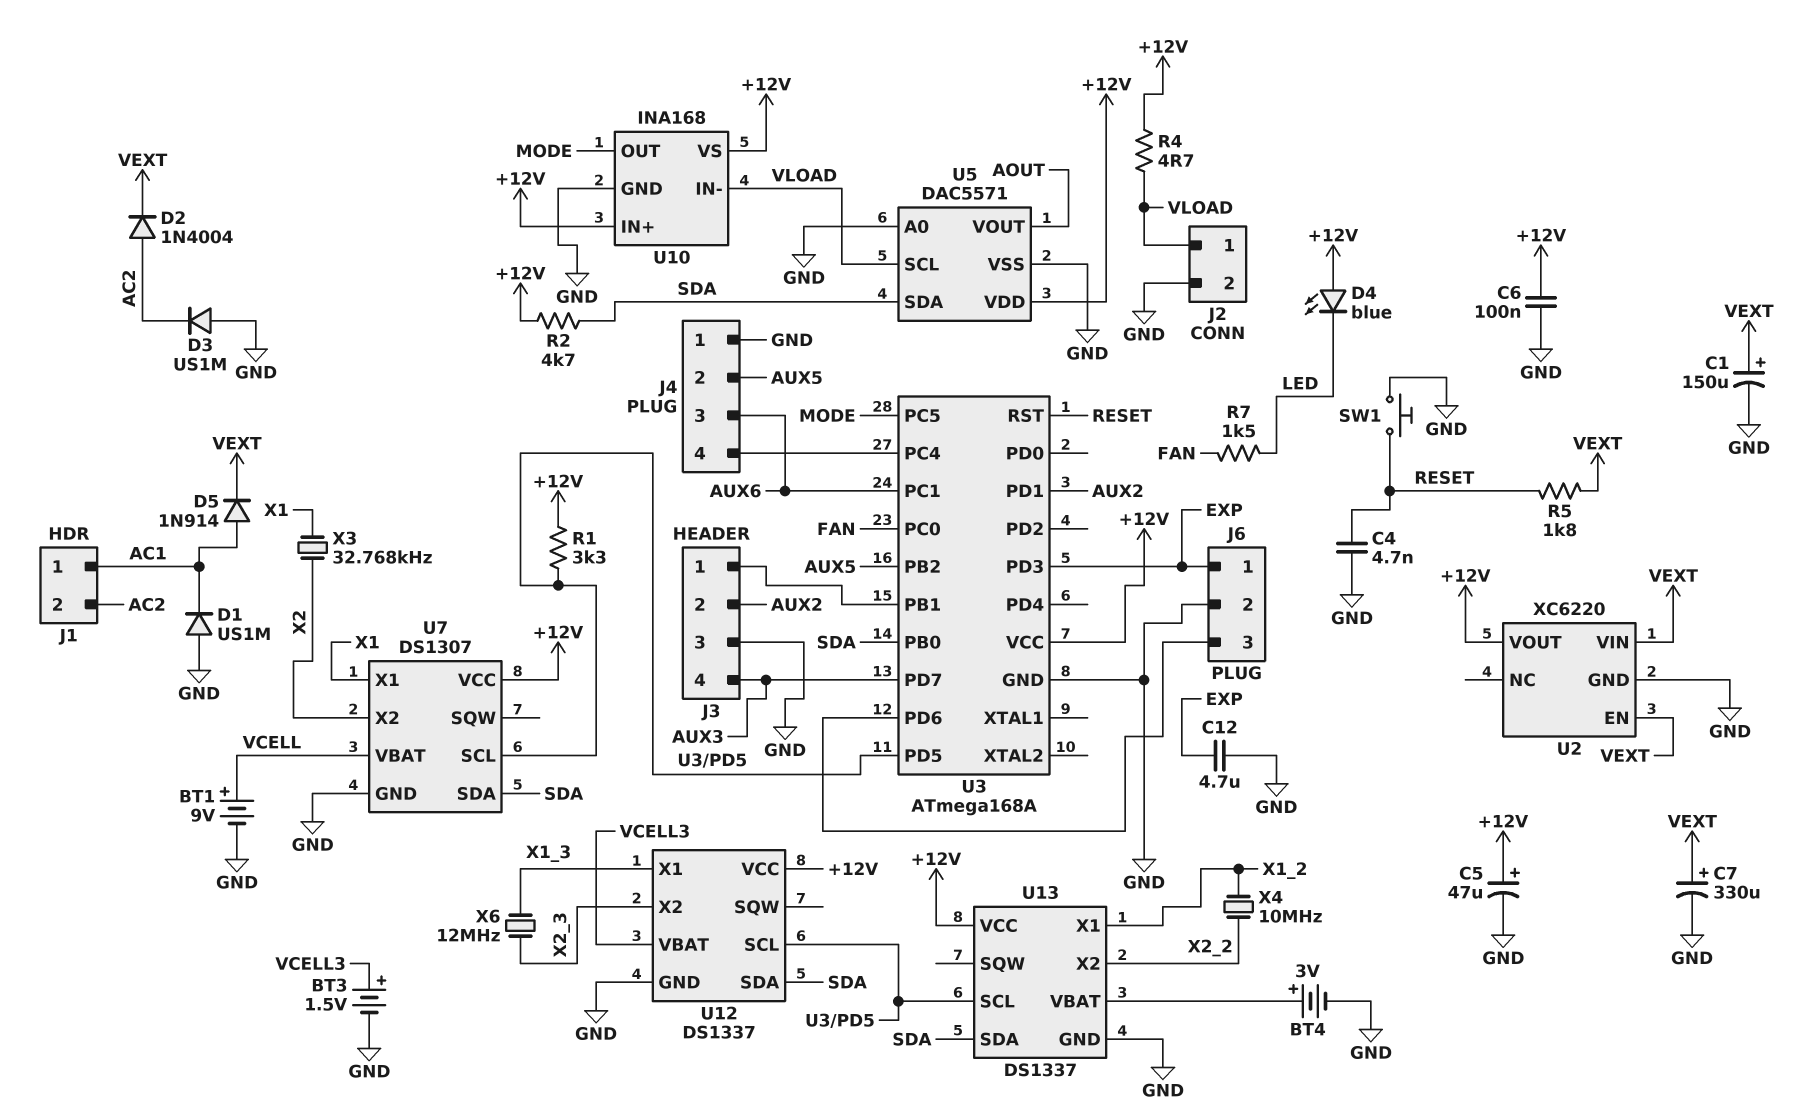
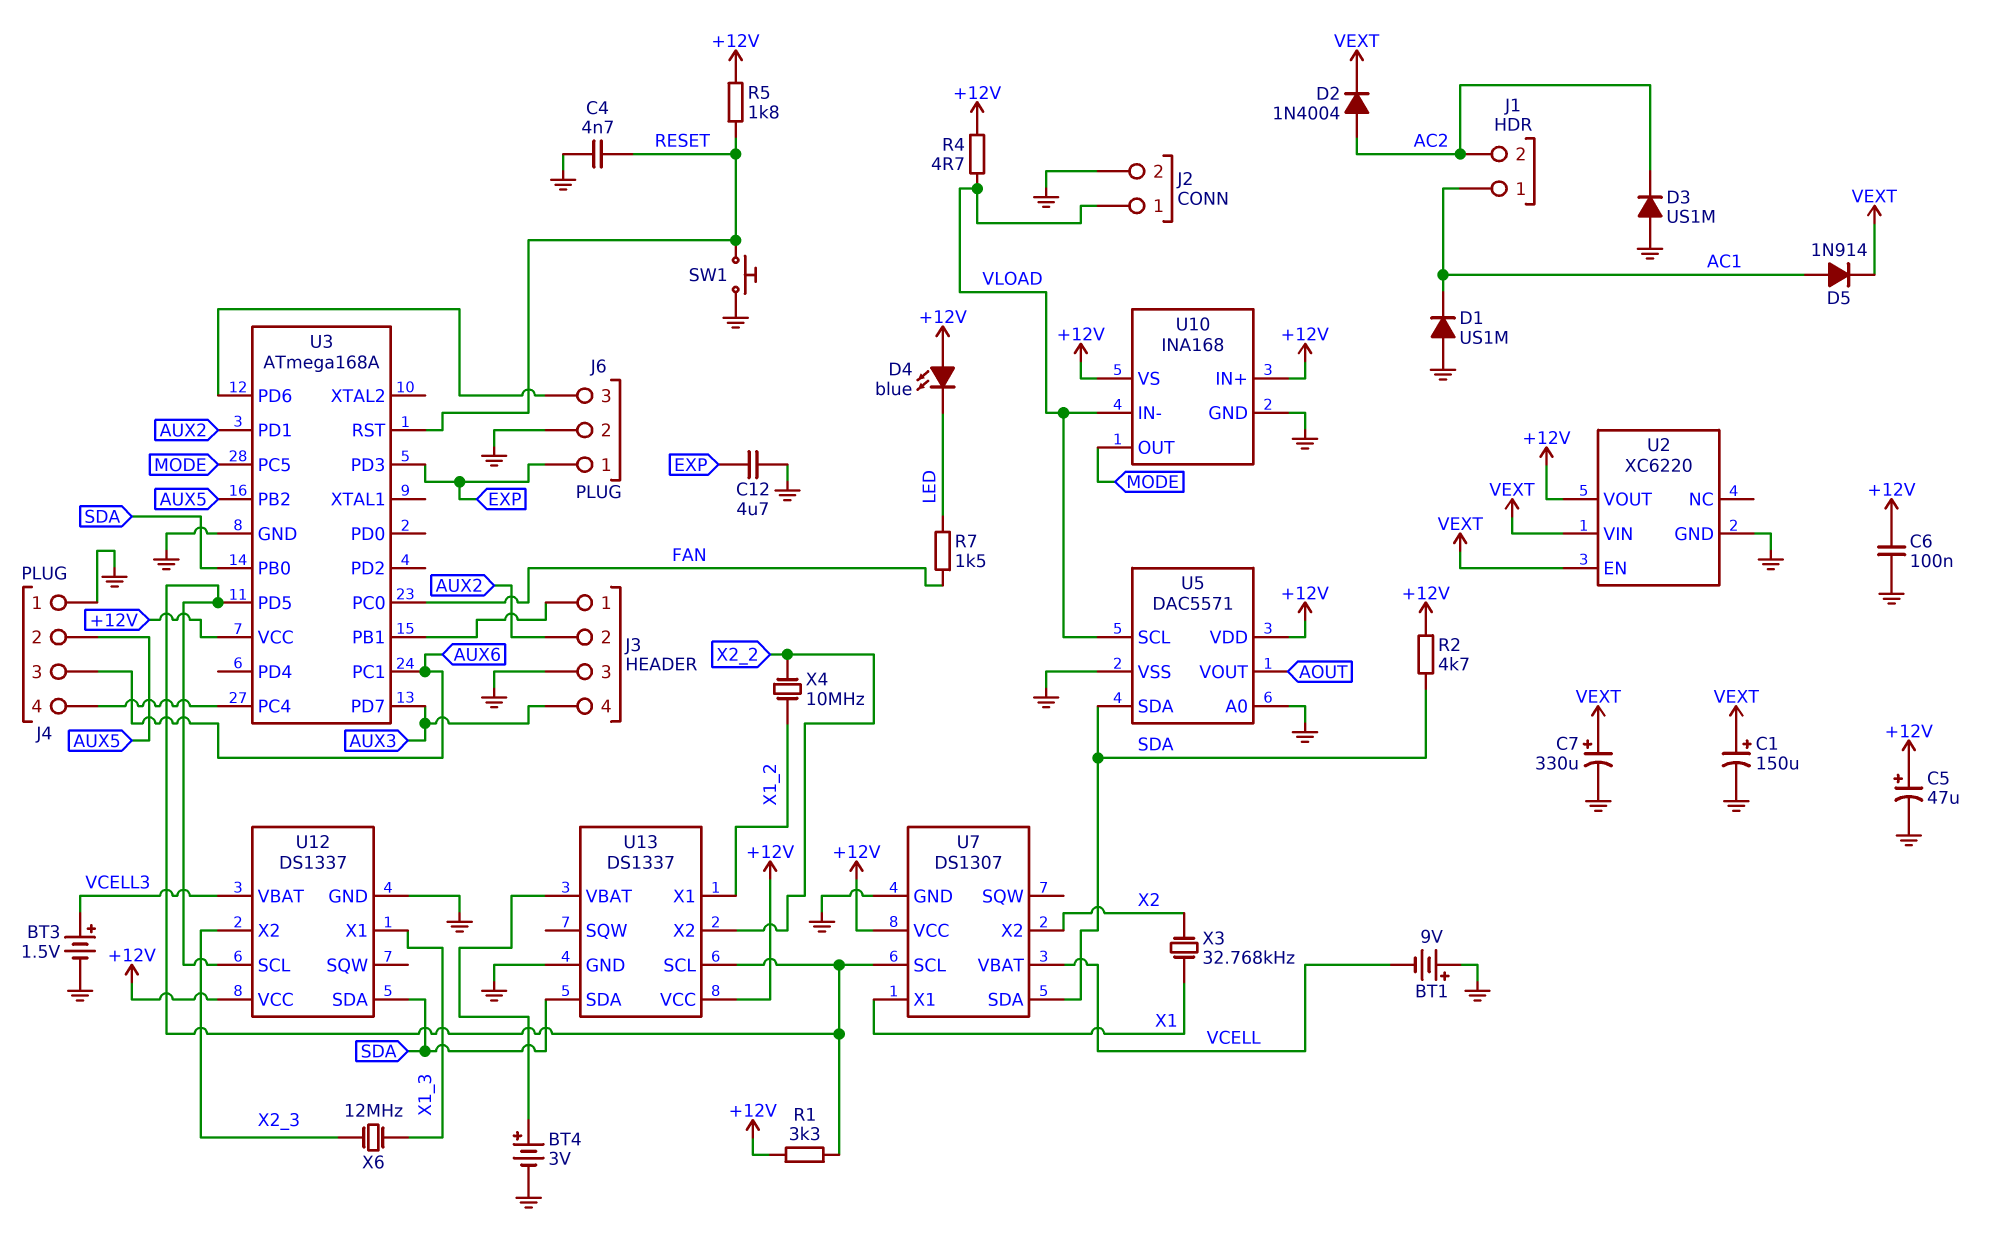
BT1: 9V (plus VCELL, minus GND) -> 9V (plus GND, minus VCELL)
R5: 1.8k (RESET, VEXT) -> 1.8k (+12V, RESET)

